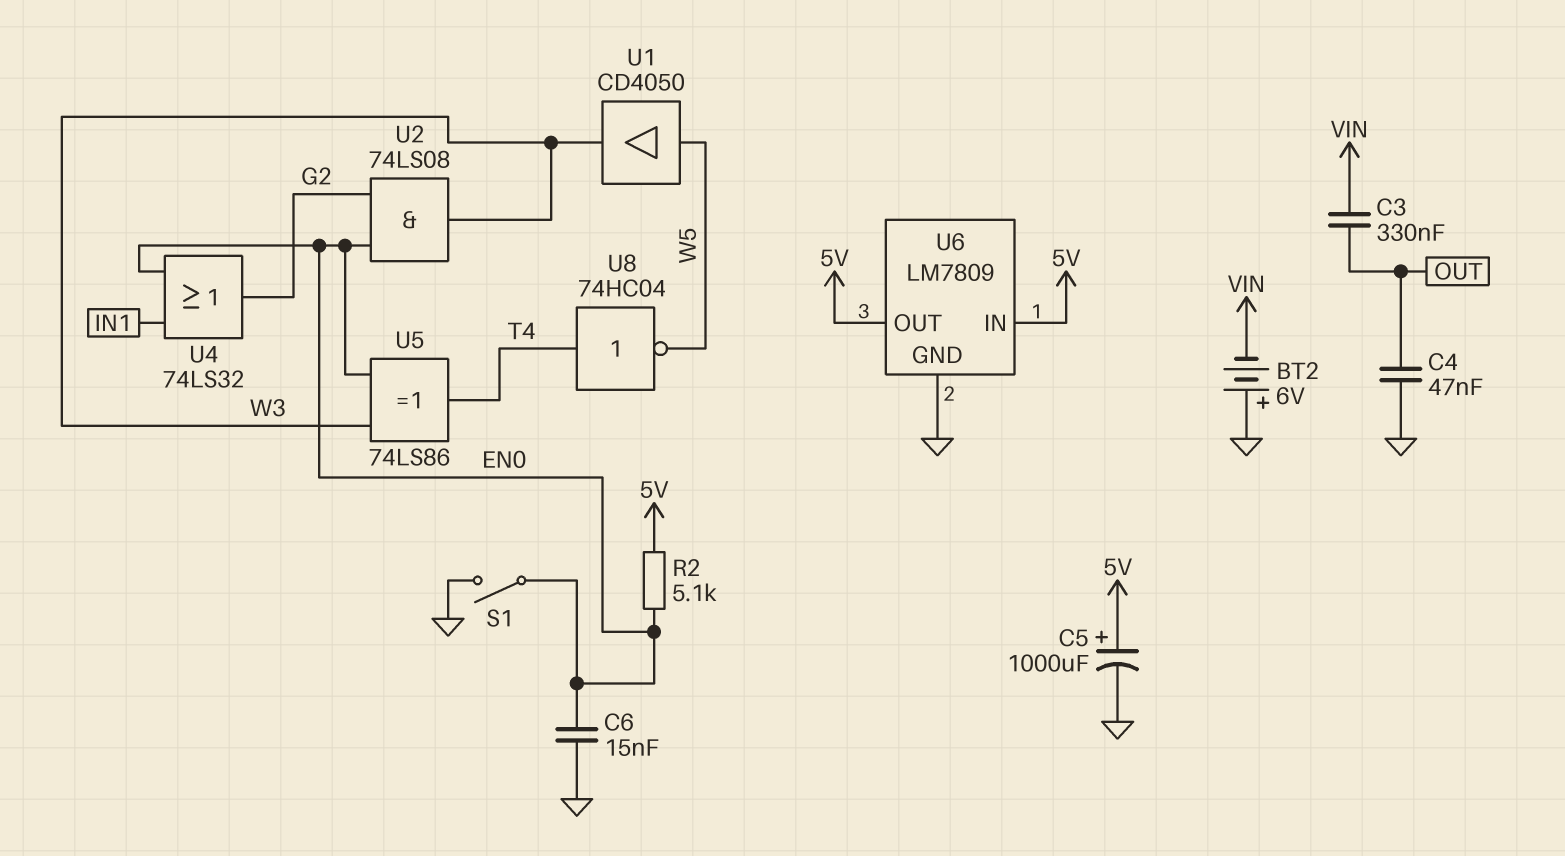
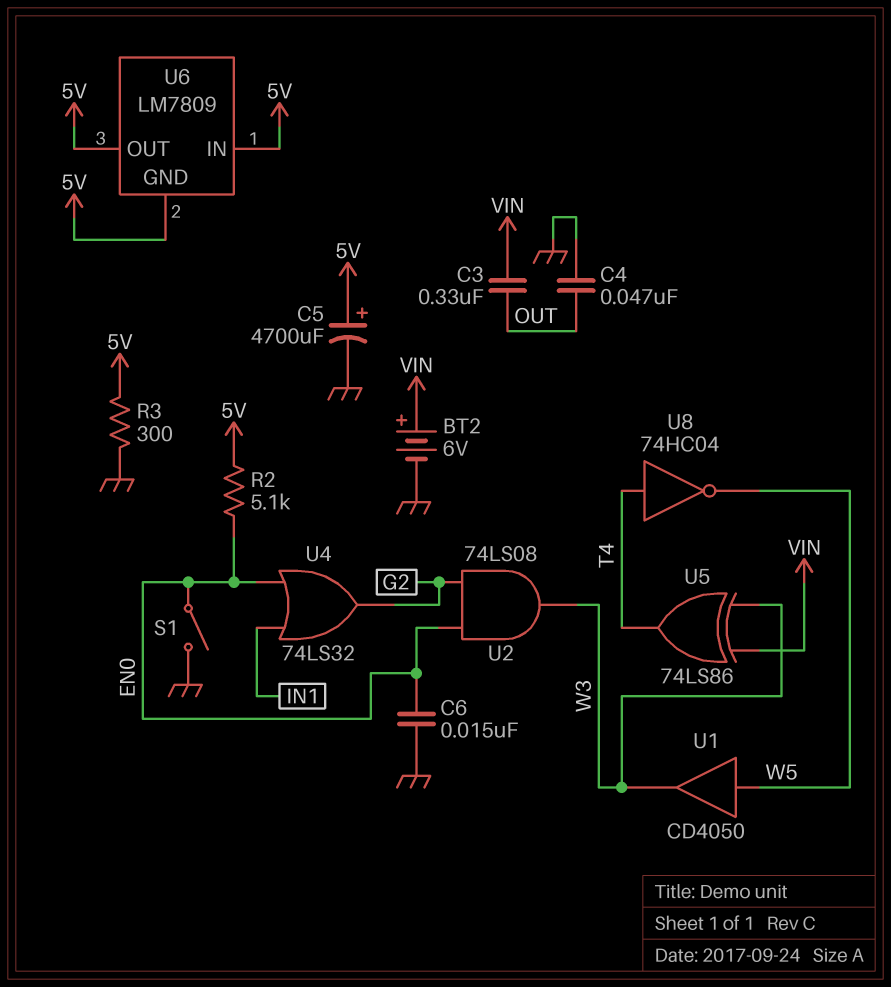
BT2: 6V (plus GND, minus VIN) -> 6V (plus VIN, minus GND)
C5: 1000uF (plus 5V, minus GND) -> 4700uF (plus 5V, minus GND)
R3: none -> 300 (5V, GND)
U5: XOR 74LS86 (in EN0, in W3, out T4) -> XOR 74LS86 (in VIN, in W3, out T4)
U6 pin GND: GND -> 5V

